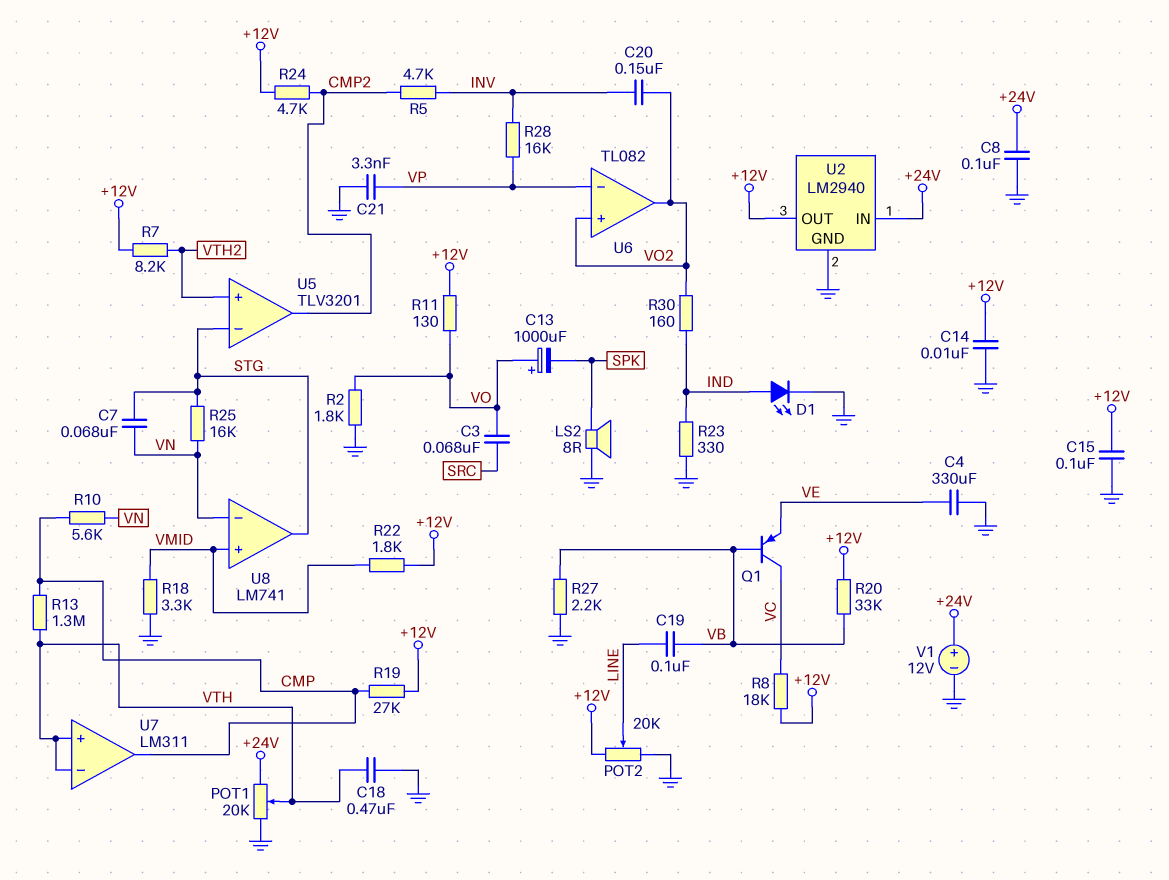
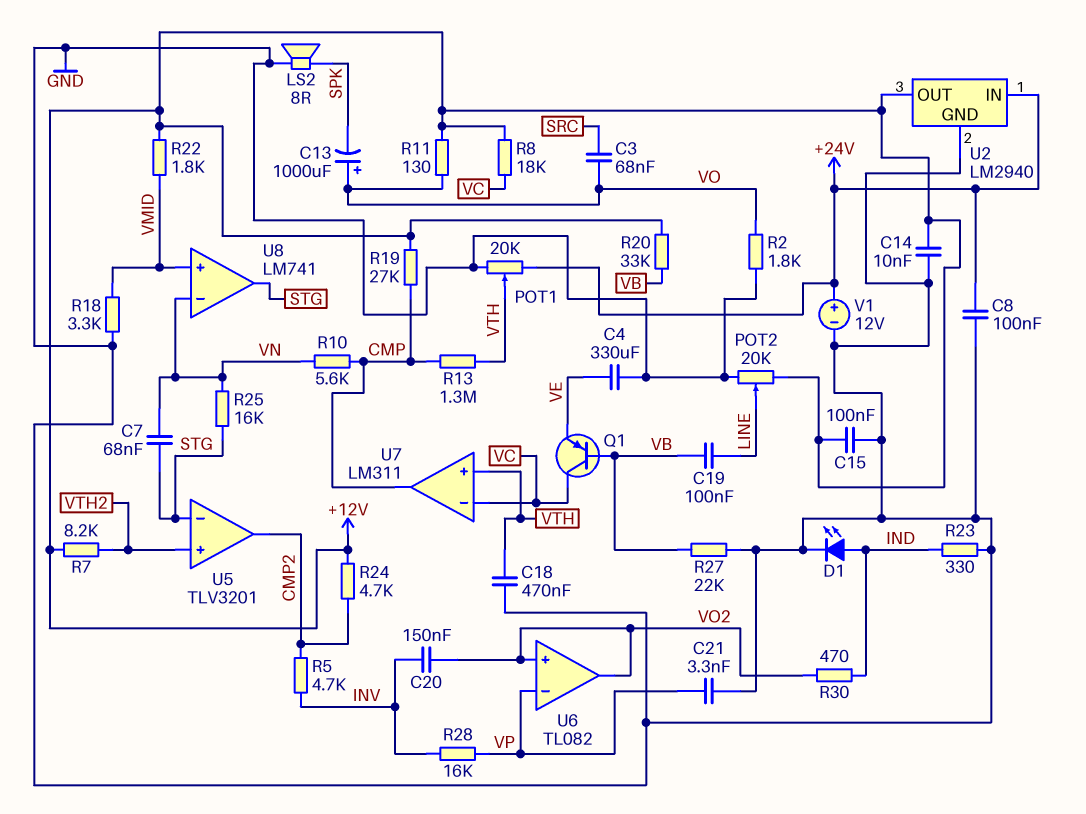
R27: 2.2k (GND, VB) -> 22k (GND, VB)
R30: 160 (IND, VO2) -> 470 (IND, VO2)
U7 pin in-: VTH -> VC

